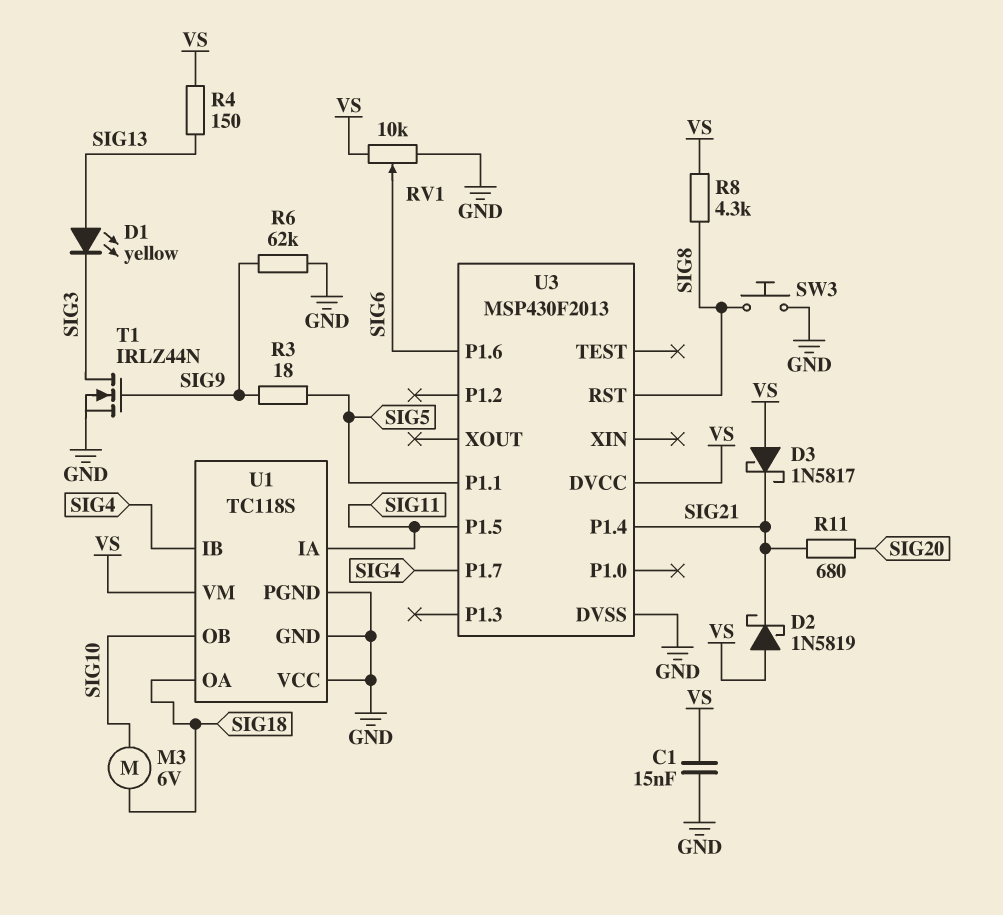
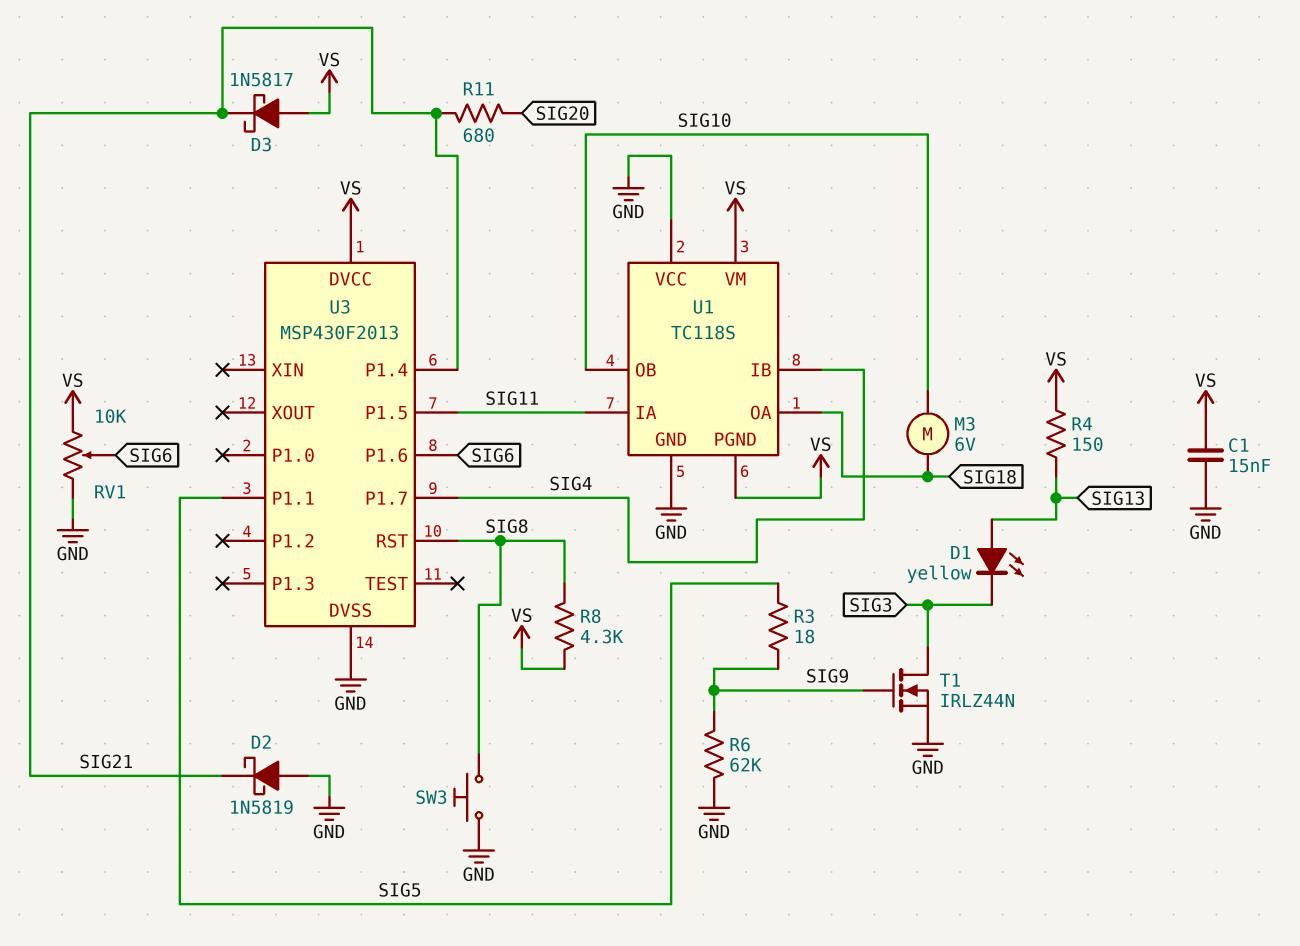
D2: schottky 1N5819 (A VS, K SIG21) -> schottky 1N5819 (A GND, K SIG21)
U1 pin PGND: GND -> VS

